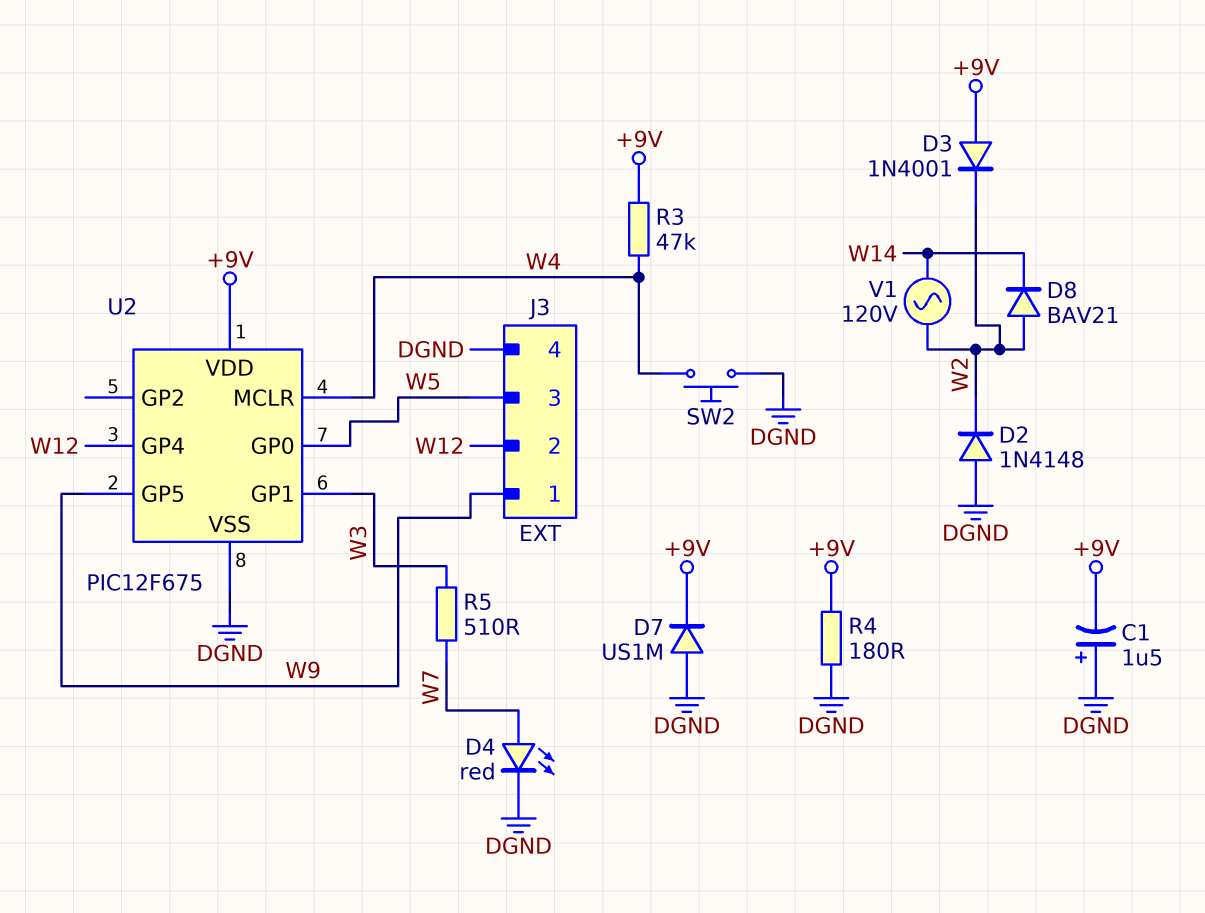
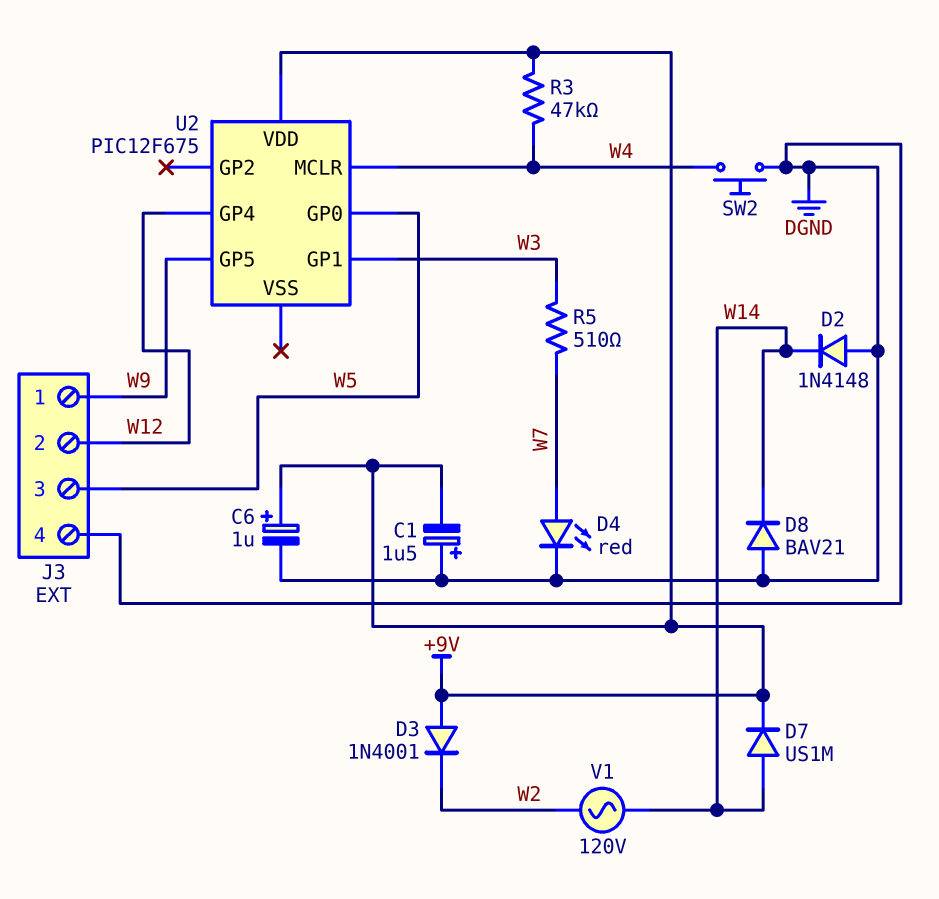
C6: none -> 1uF (plus +9V, minus DGND)
D2: diode 1N4148 (A DGND, K W2) -> diode 1N4148 (A DGND, K W14)
D7: diode US1M (A DGND, K +9V) -> diode US1M (A W14, K +9V)
D8: diode BAV21 (A W2, K W14) -> diode BAV21 (A DGND, K W14)
R4: 180 (+9V, DGND) -> none
U2 pin VSS: DGND -> none

